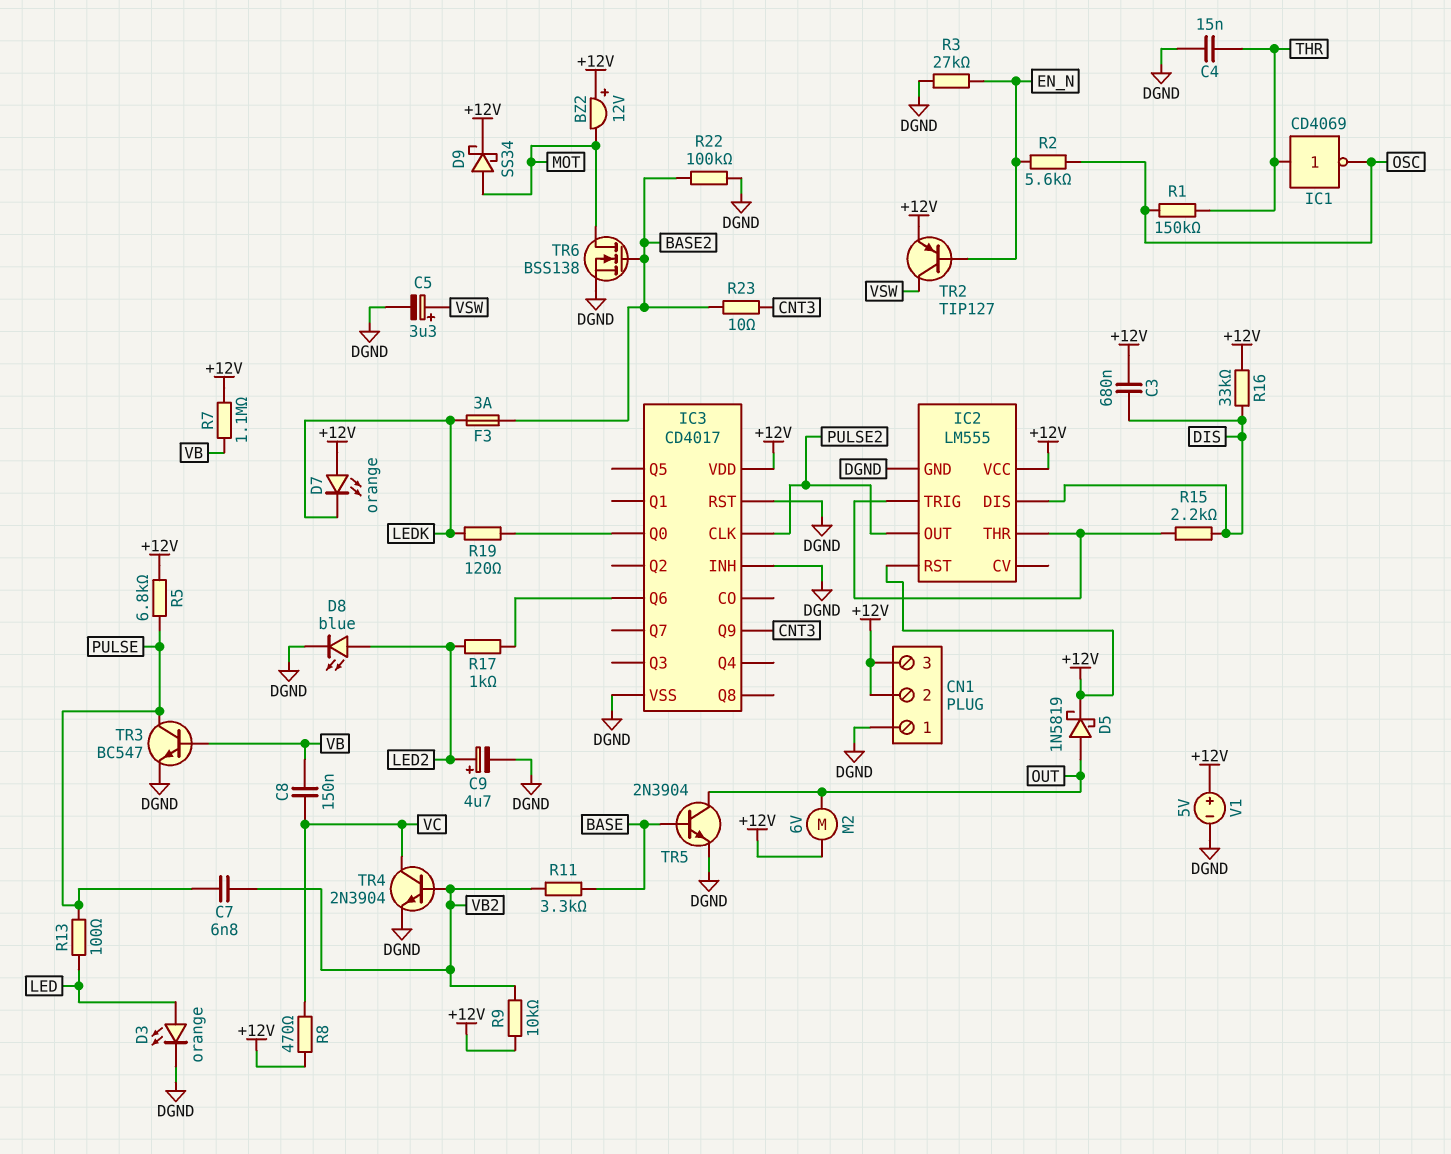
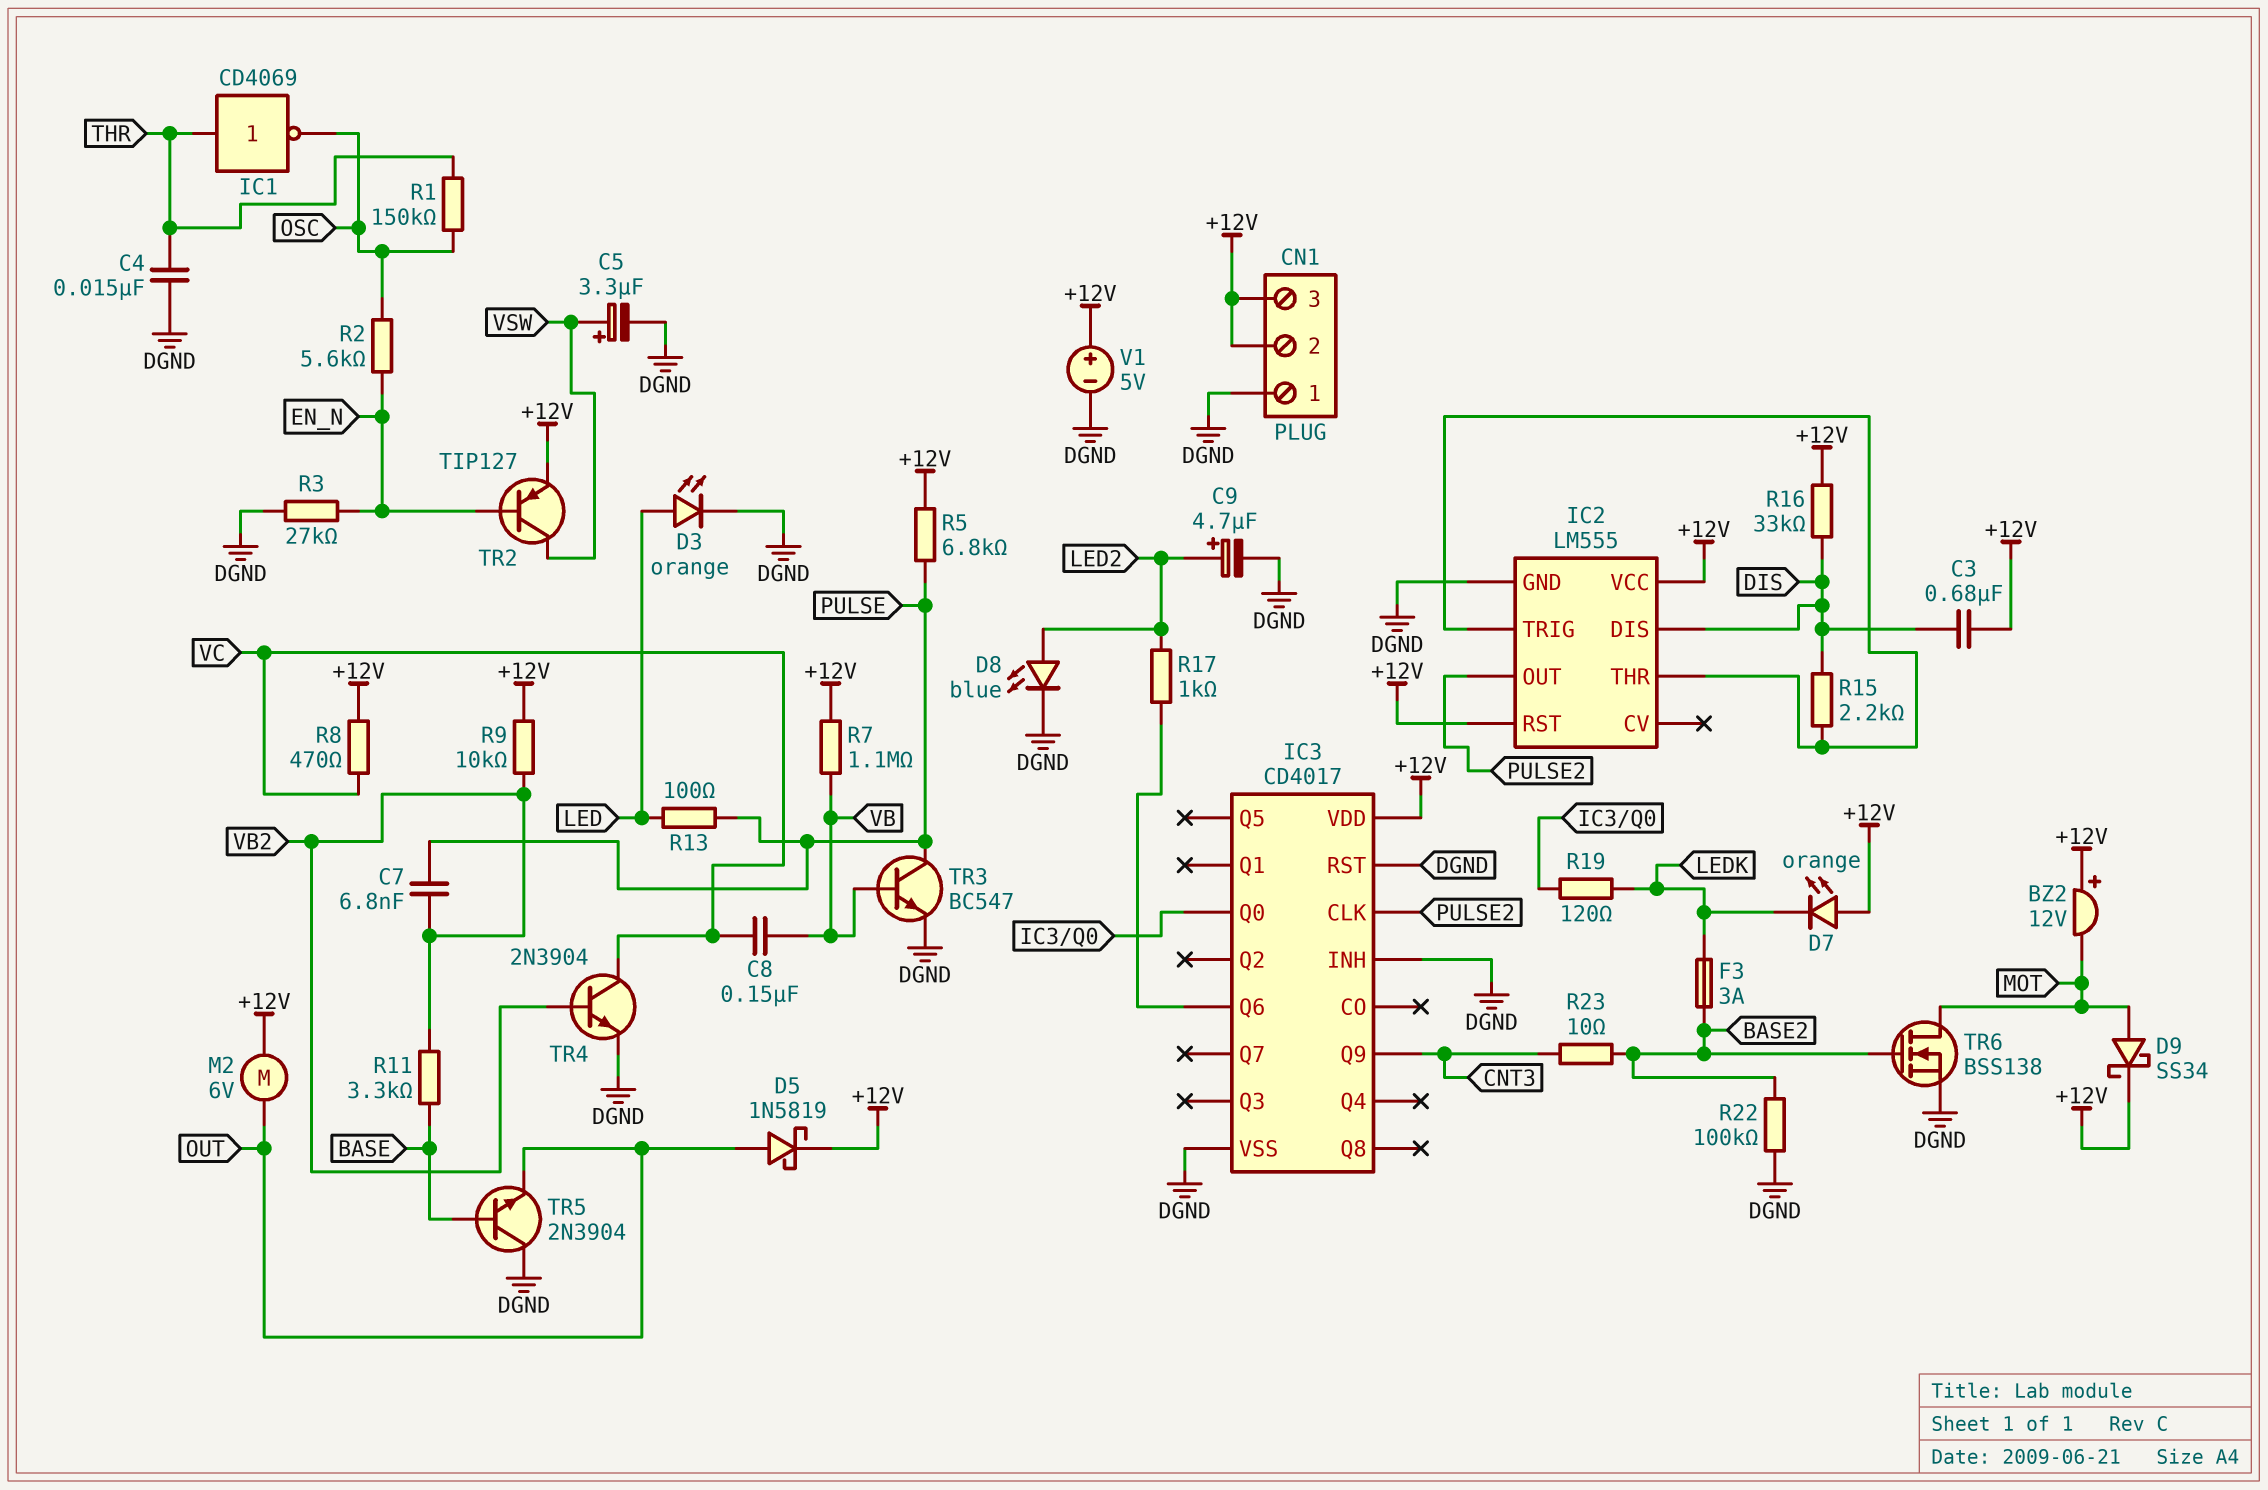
TR5: NPN 2N3904 (B BASE, C OUT, E DGND) -> NPN 2N3904 (B BASE, C DGND, E OUT)

